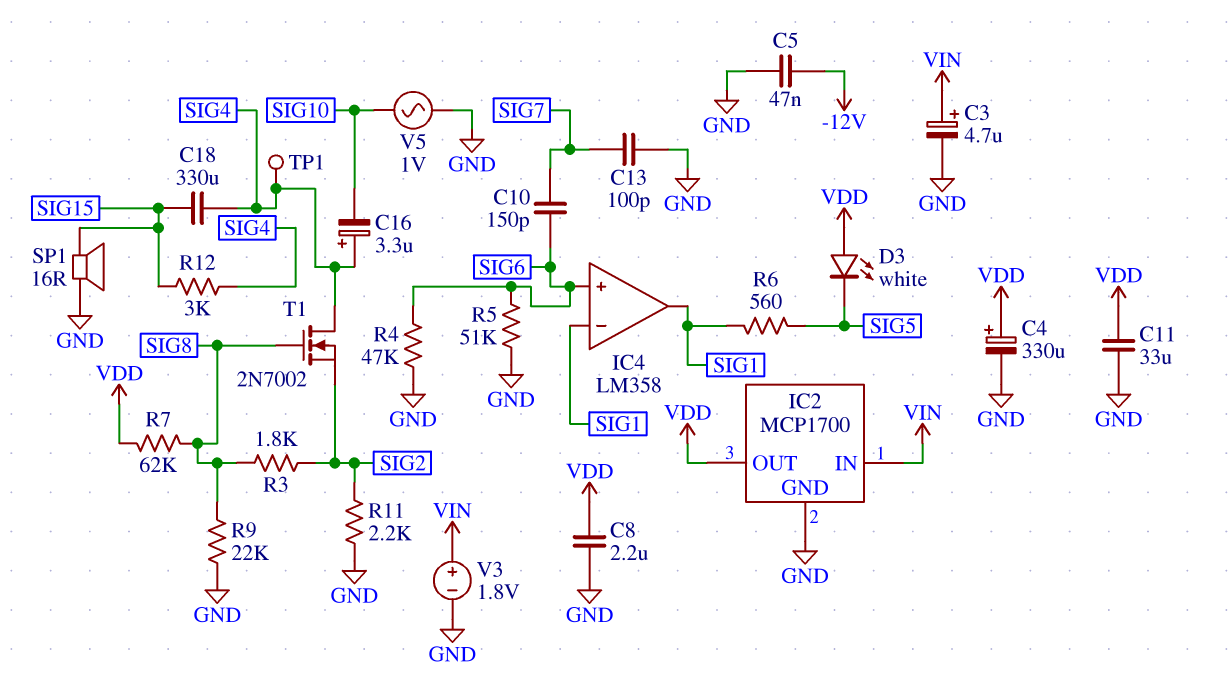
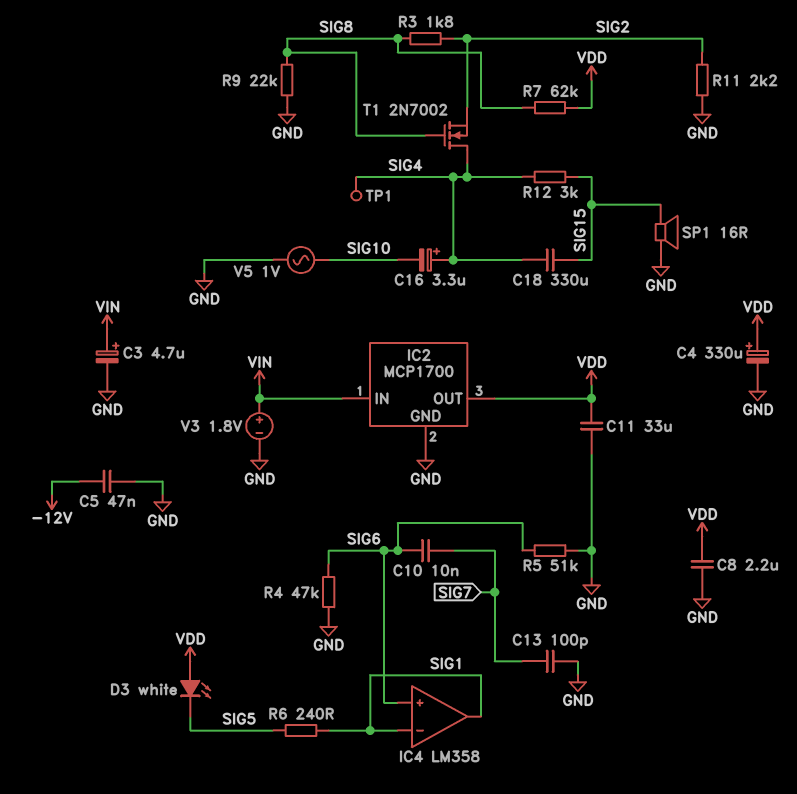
C10: 150pF (SIG6, SIG7) -> 10nF (SIG6, SIG7)
R6: 560 (SIG1, SIG5) -> 240 (SIG1, SIG5)

